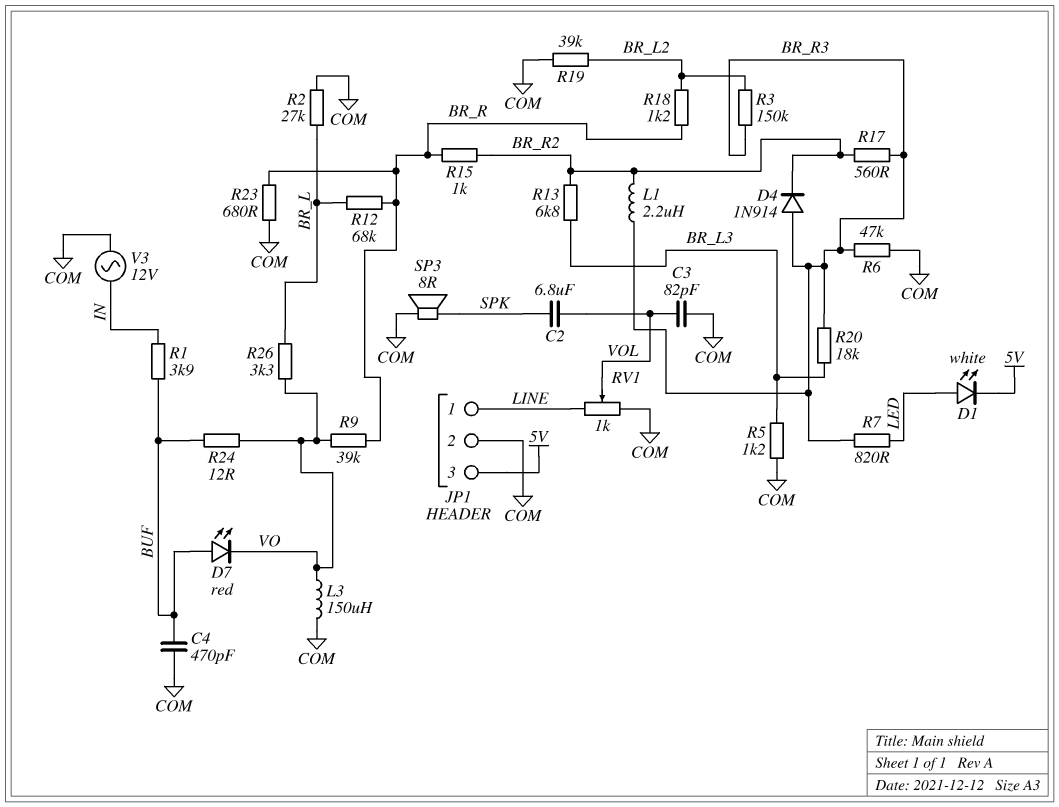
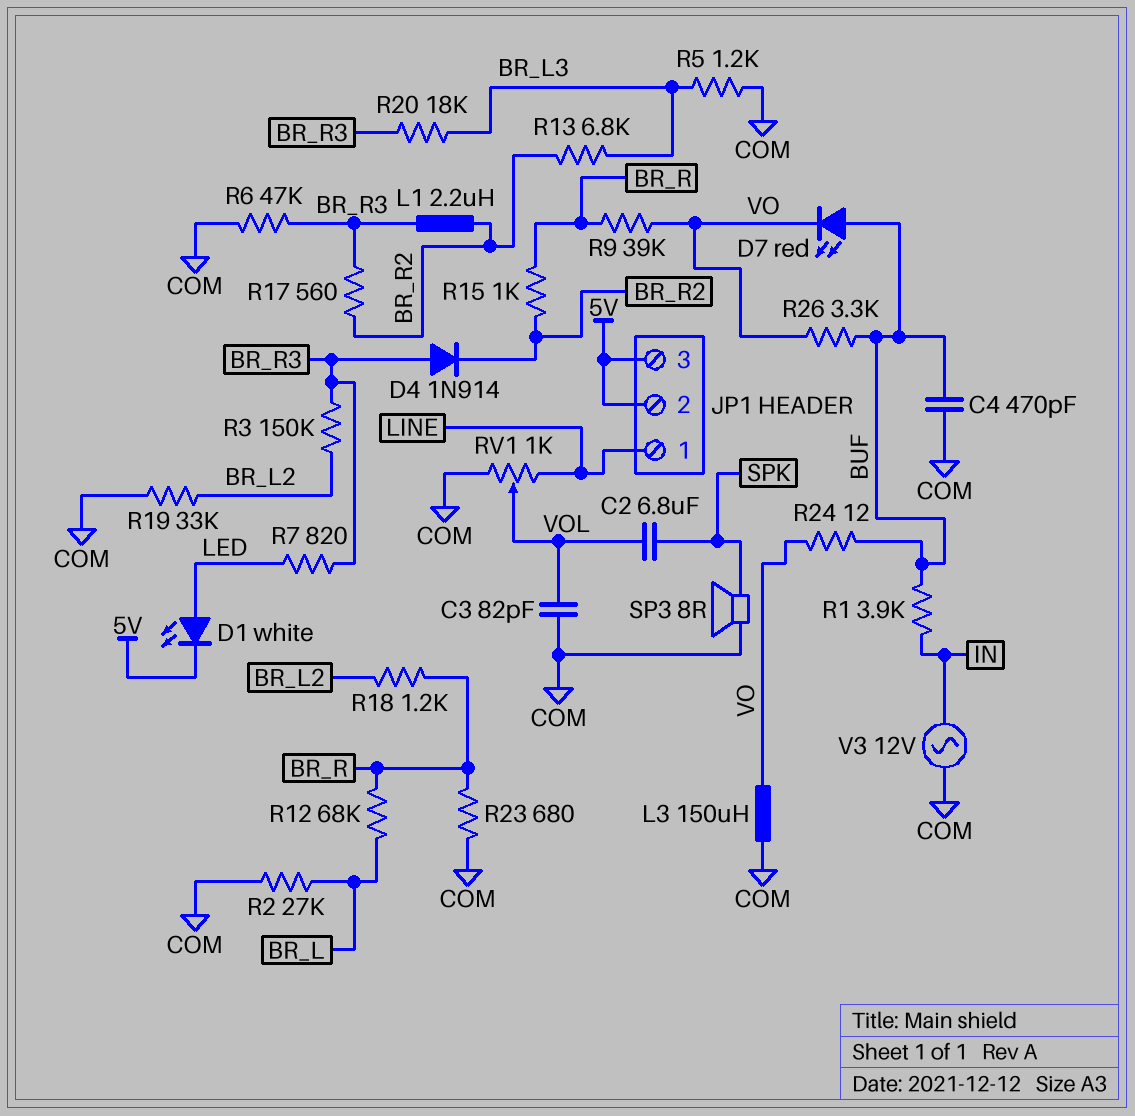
JP1 pin 2: COM -> 5V
R19: 39k (BR_L2, COM) -> 33k (BR_L2, COM)
R26: 3.3k (BR_L, VO) -> 3.3k (BUF, VO)

